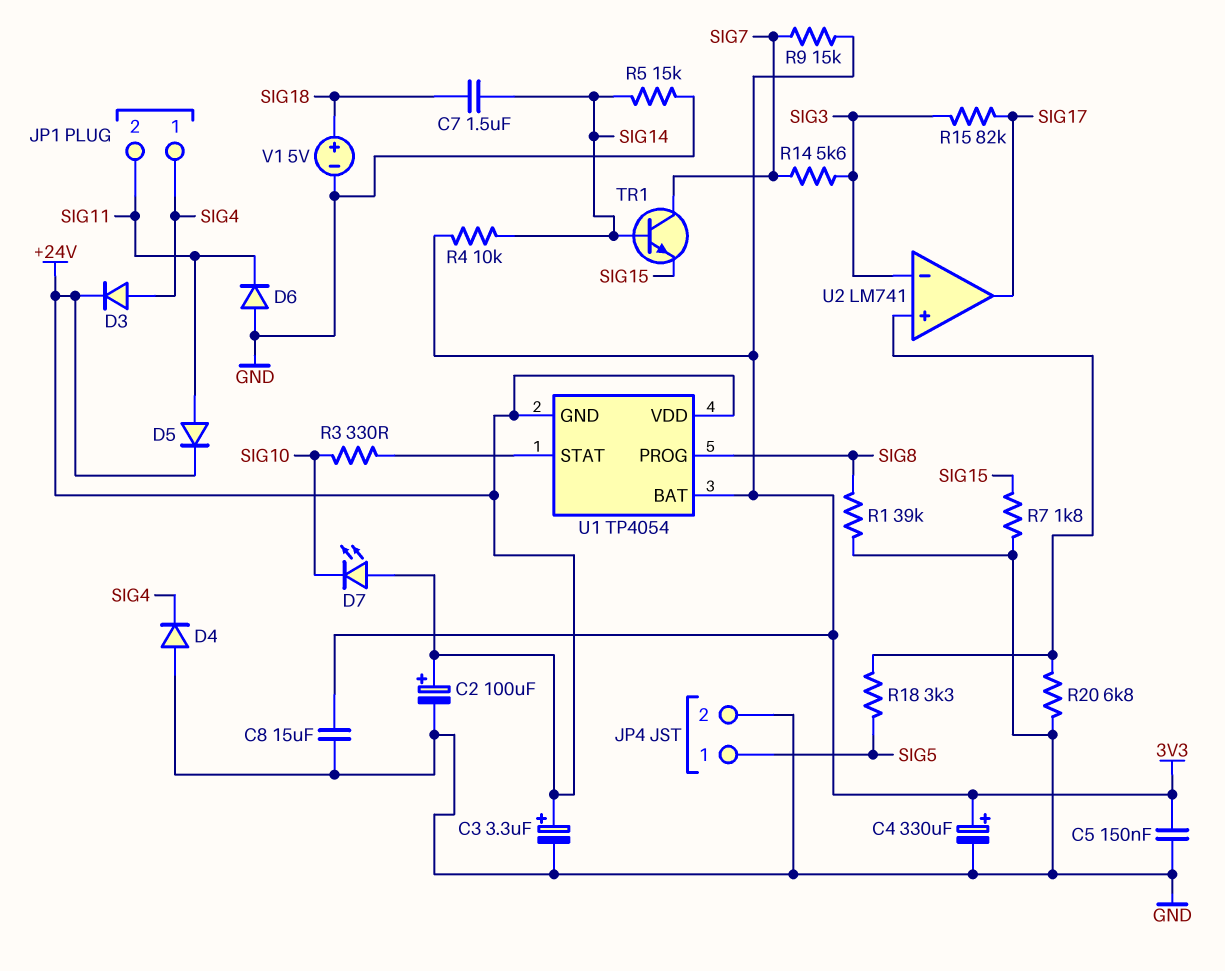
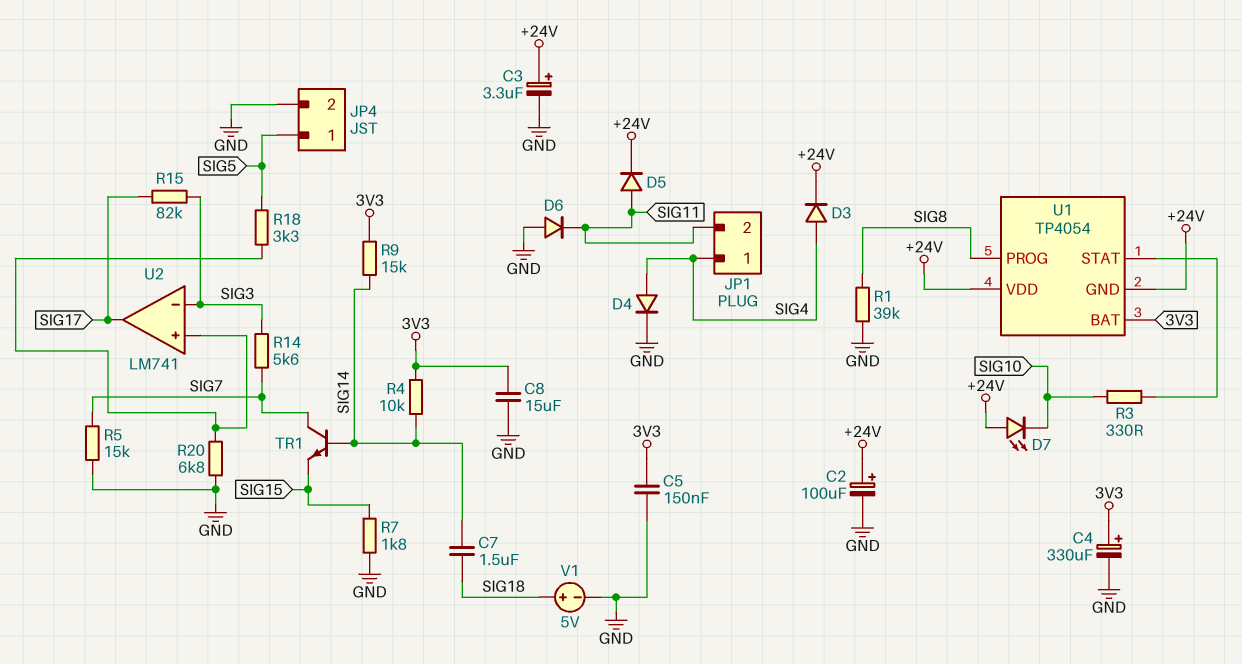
D4: diode (A GND, K SIG4) -> diode (A SIG4, K GND)
R5: 15k (GND, SIG14) -> 15k (GND, SIG7)
R9: 15k (3V3, SIG7) -> 15k (3V3, SIG14)

